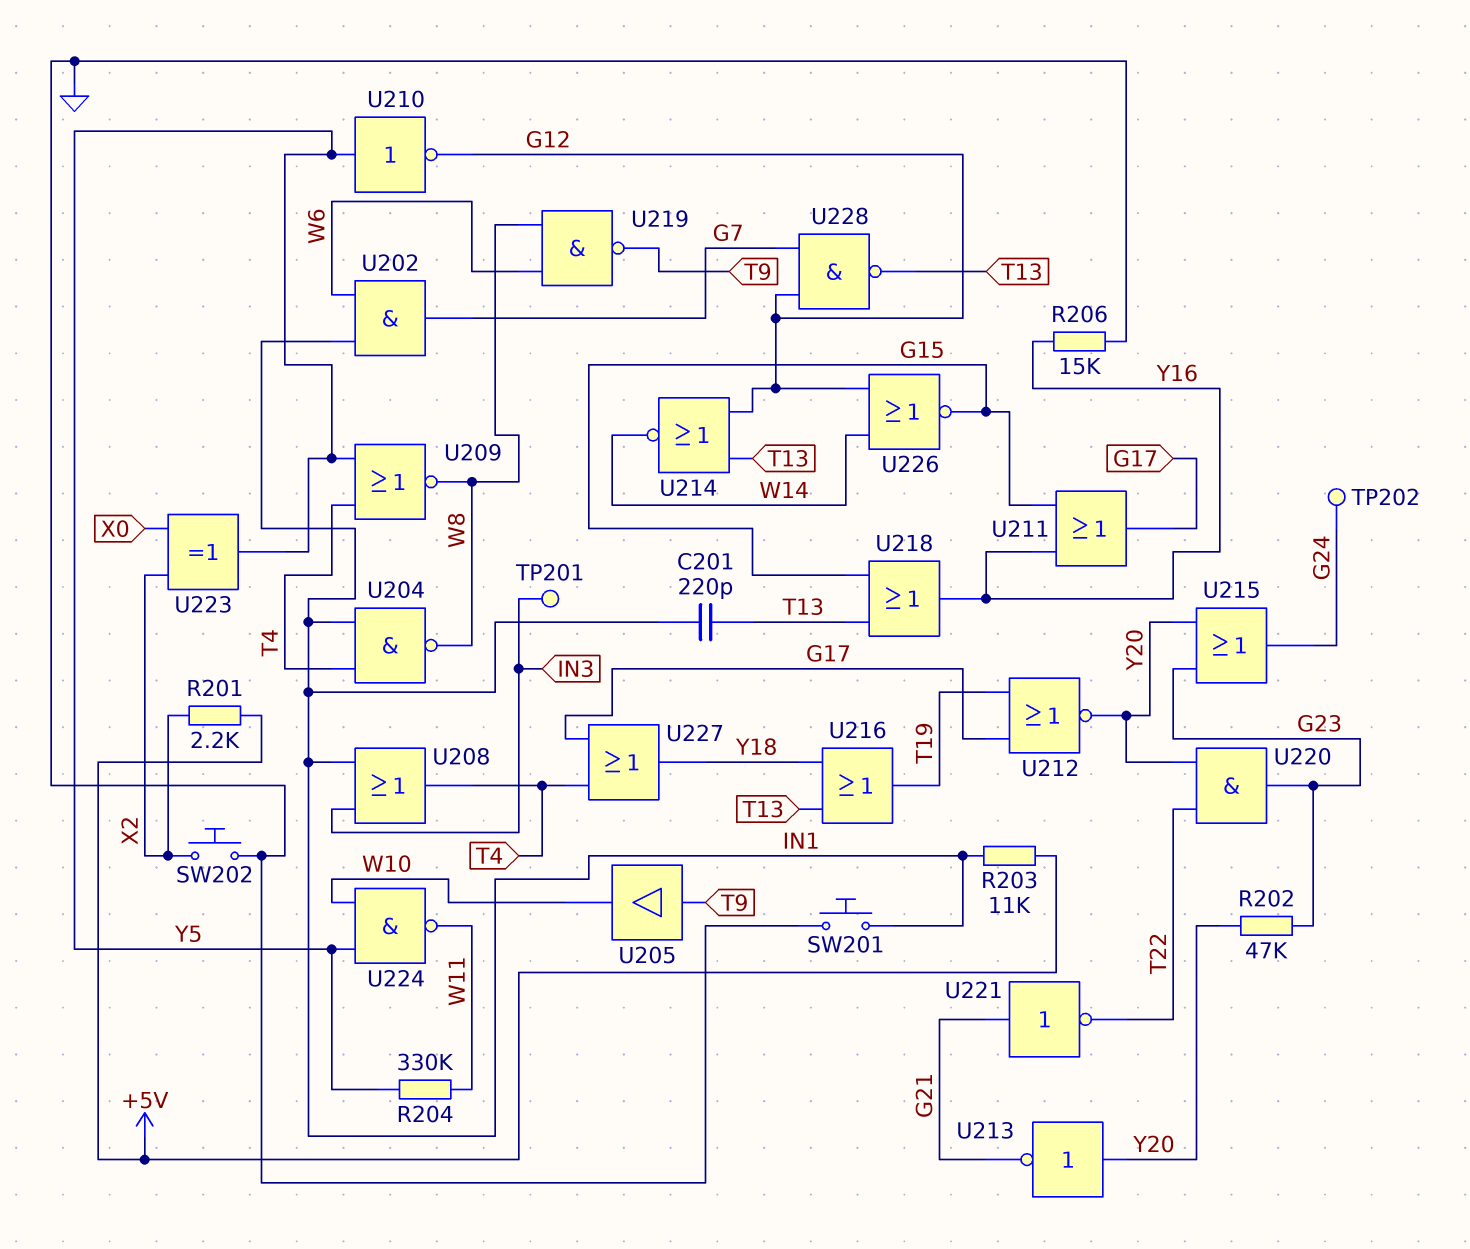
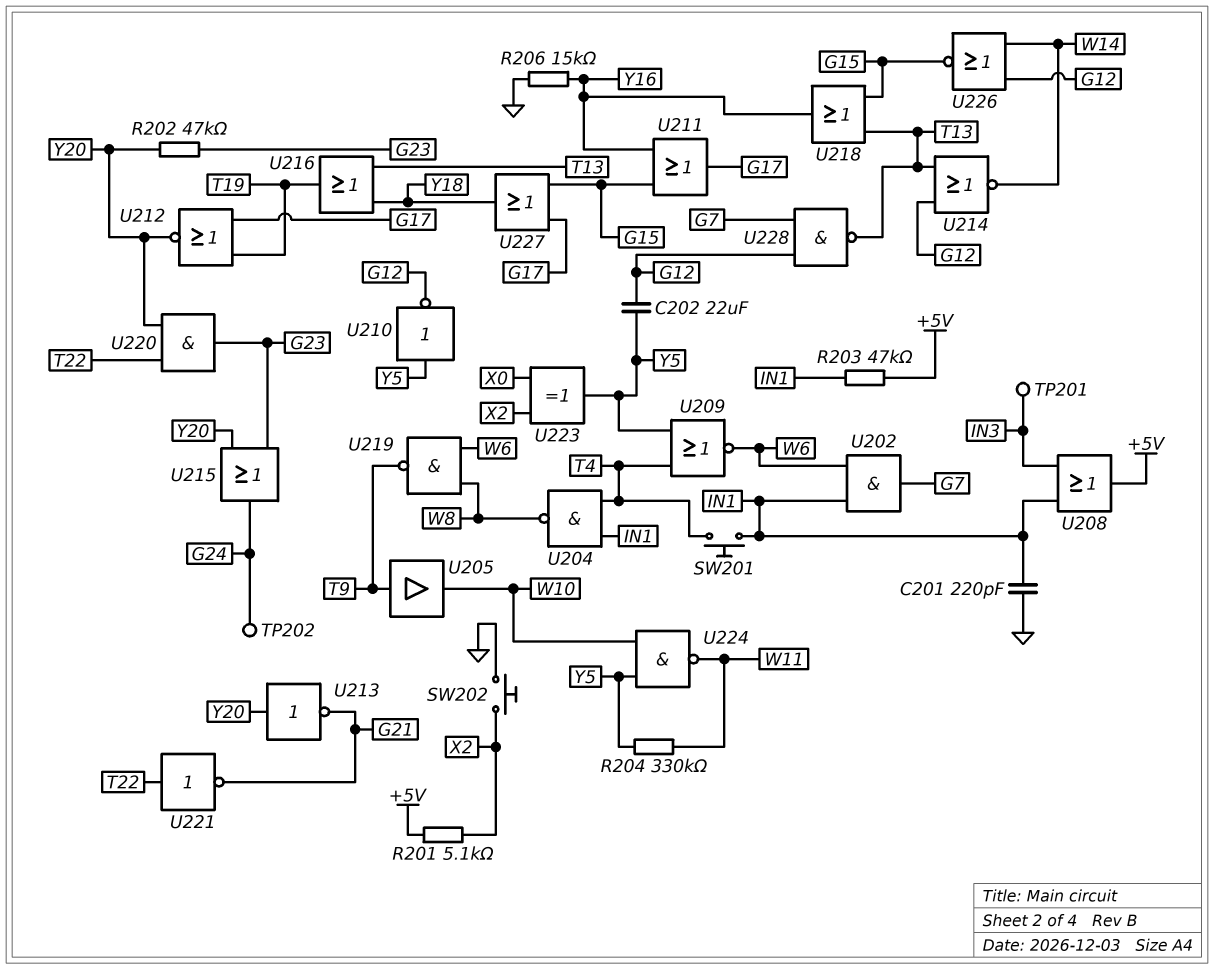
C201: 220pF (IN1, T13) -> 220pF (GND, IN1)
C202: none -> 22uF (G12, Y5)
R201: 2.2k (+5V, X2) -> 5.1k (+5V, X2)
R203: 11k (+5V, IN1) -> 47k (+5V, IN1)
SW201: button (GND, IN1) -> button (IN1, T4)
U208: OR (in IN1, in IN3, out T4) -> OR (in IN1, in IN3, out +5V)
U209: NOR (in T4, in Y5, out W8) -> NOR (in T4, in Y5, out W6)
U221: NOT (in G21, out T22) -> NOT (in T22, out G21)
U227: OR (in G17, in T4, out Y18) -> OR (in G15, in G17, out Y18)

